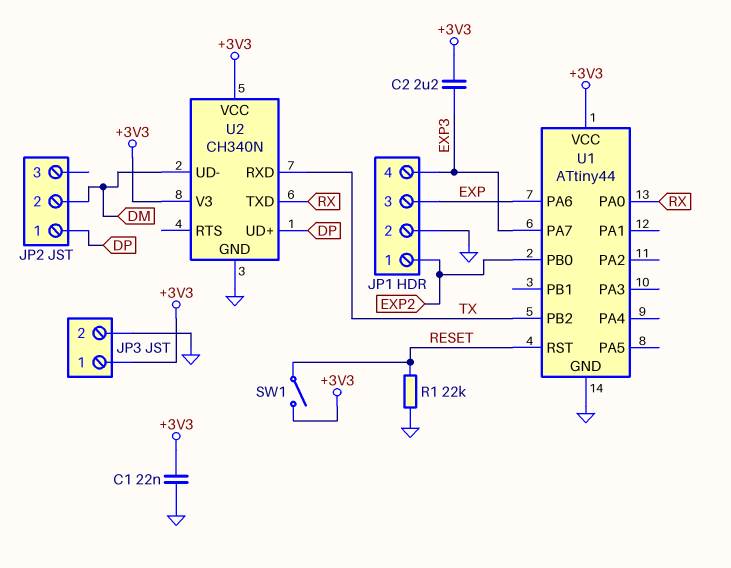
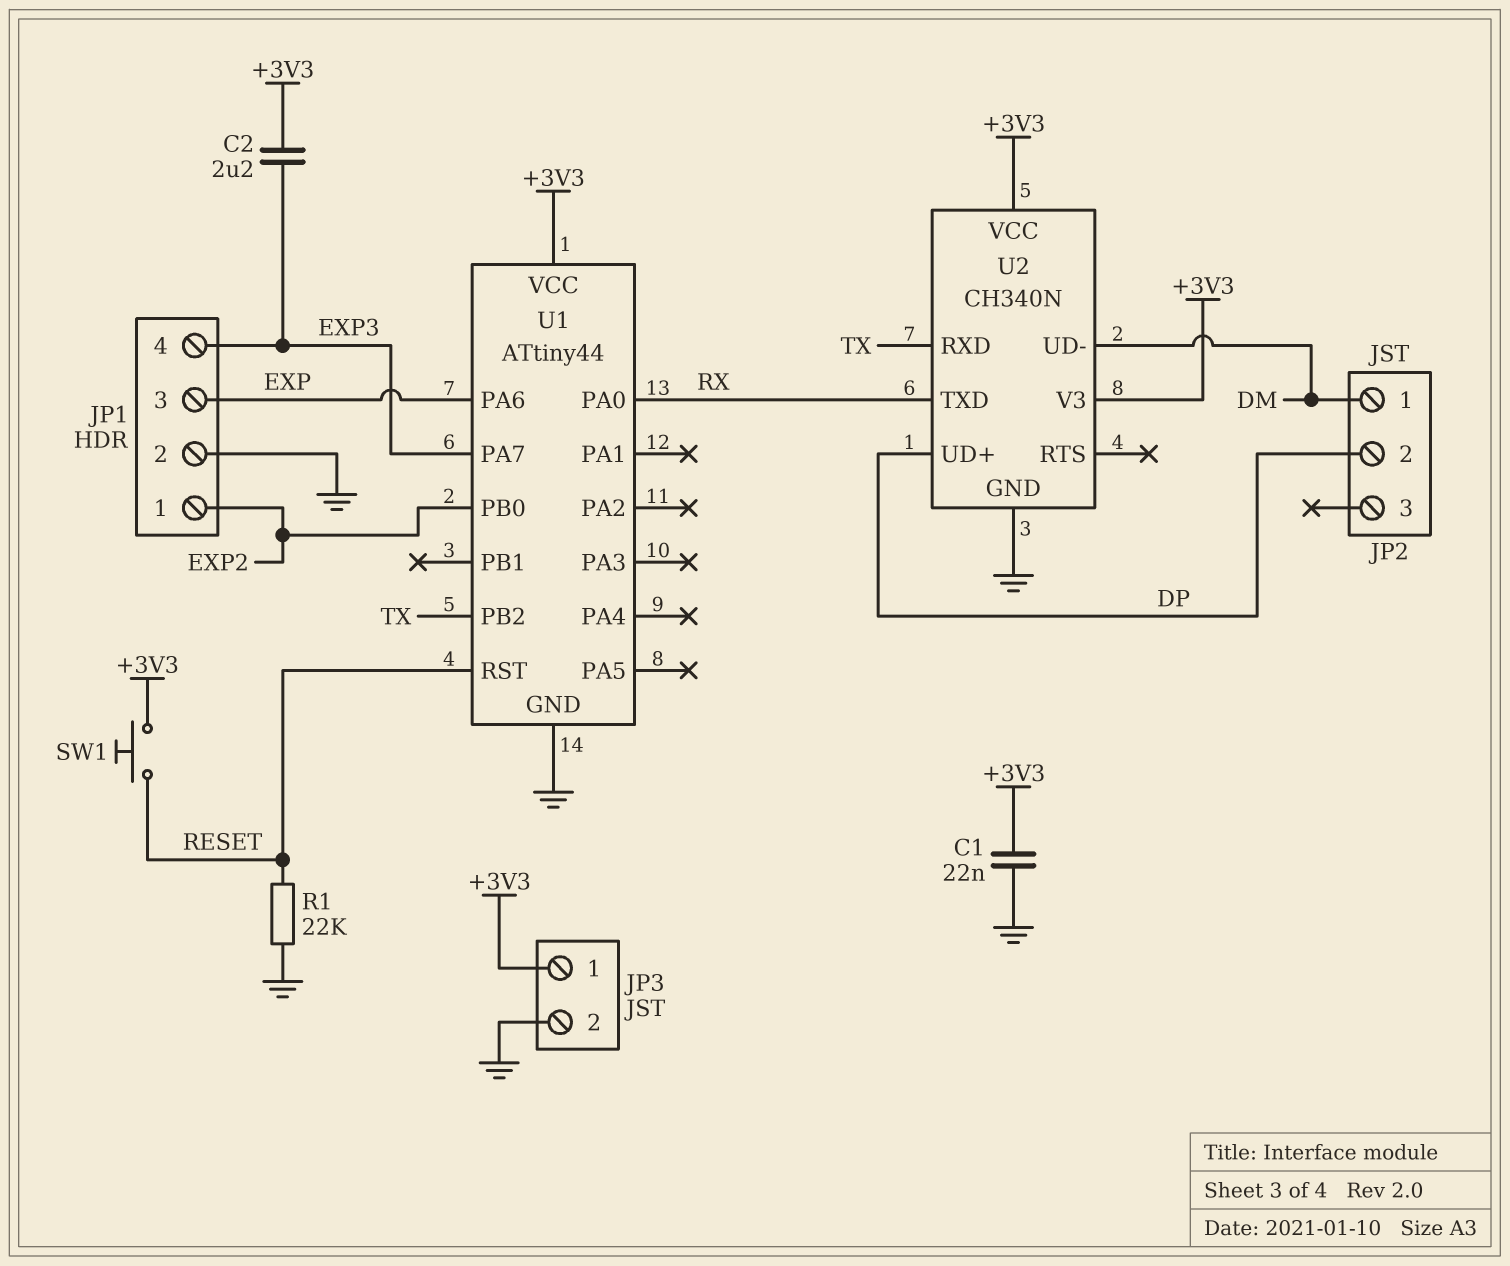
JP2 pin 1: DP -> DM
JP2 pin 2: DM -> DP
SW1: switch (+3V3, RESET) -> button (+3V3, RESET)

